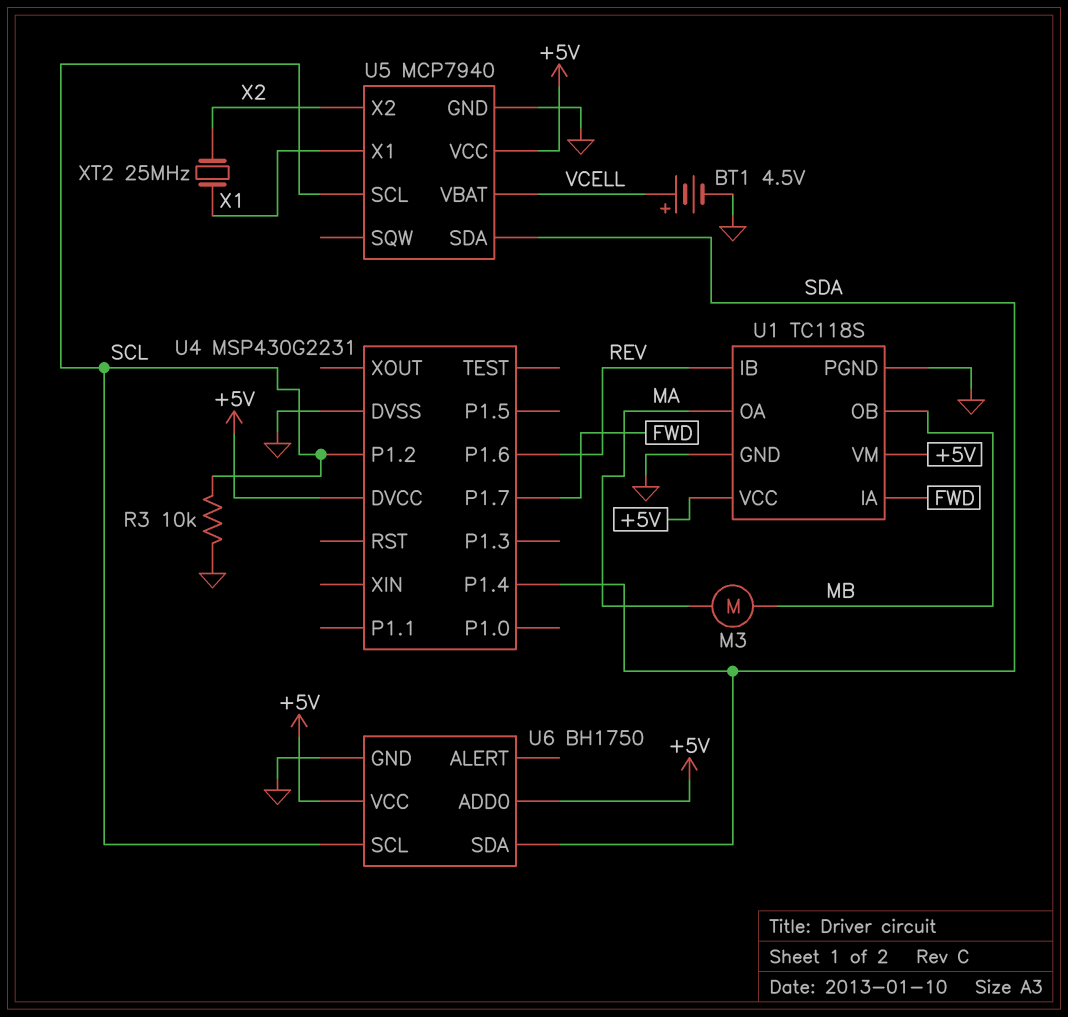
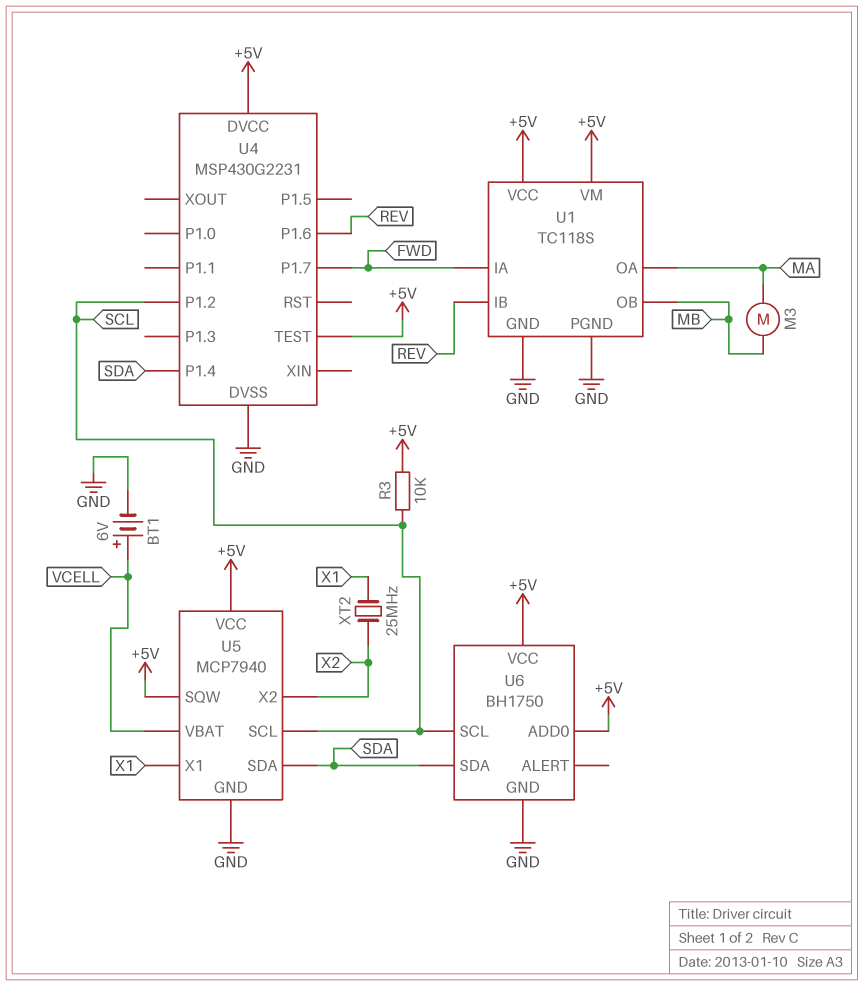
BT1: 4.5V (plus VCELL, minus GND) -> 6V (plus VCELL, minus GND)
R3: 10k (GND, SCL) -> 10k (+5V, SCL)
U4 pin TEST: none -> +5V
U5 pin SQW: none -> +5V

